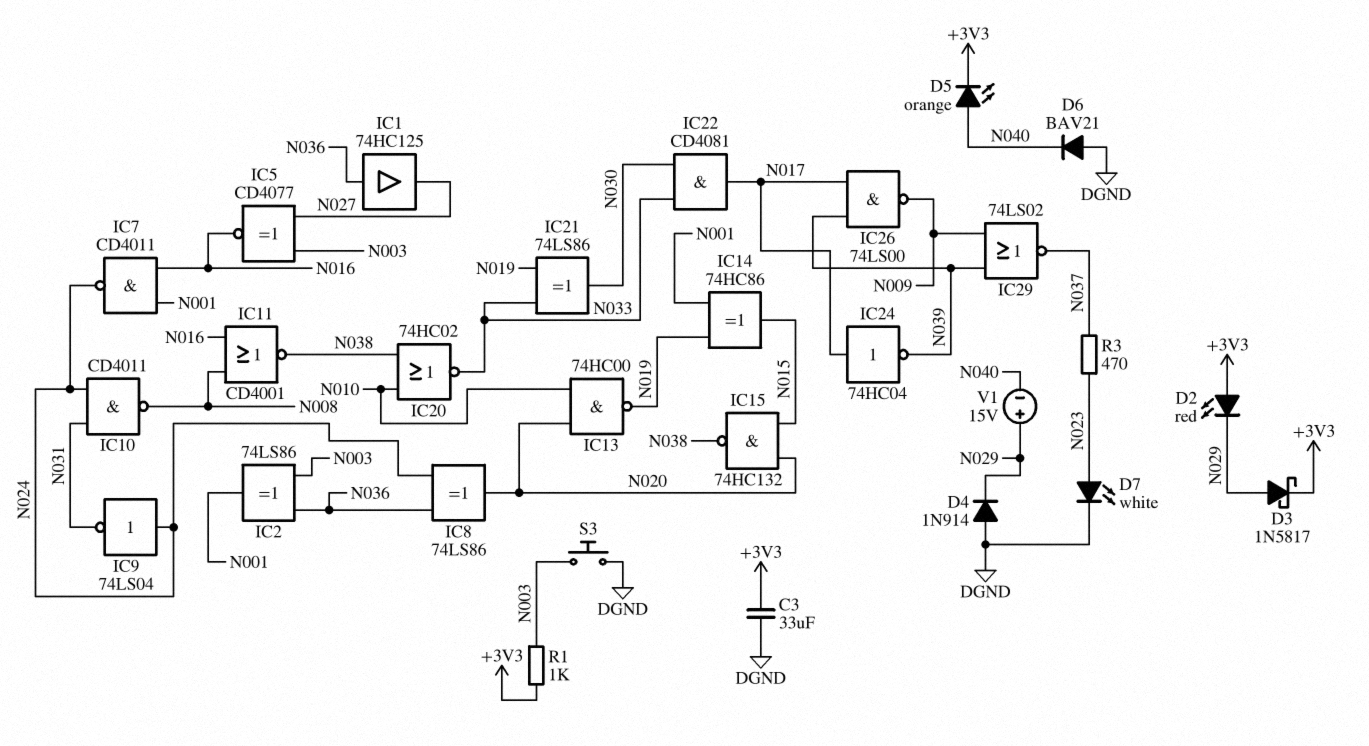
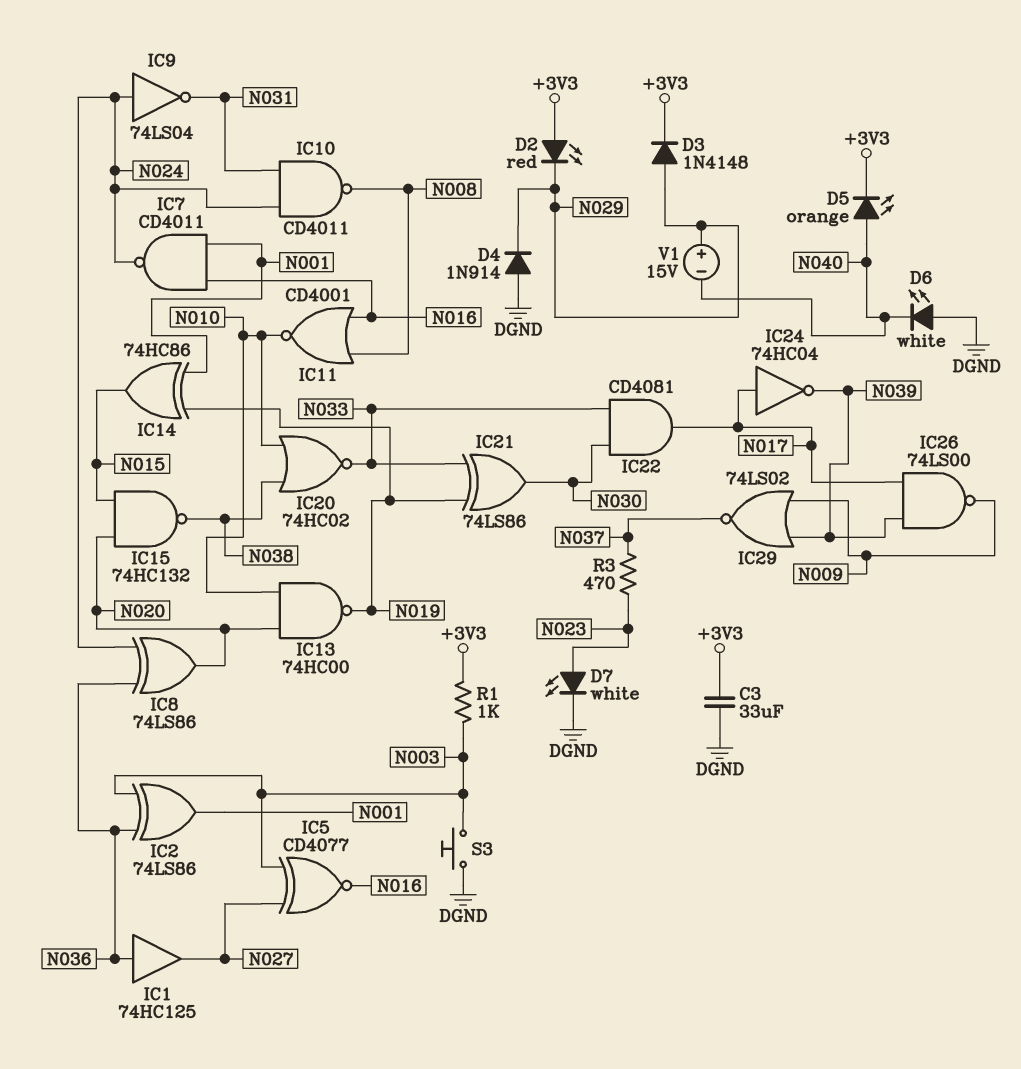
D3: schottky 1N5817 (A N029, K +3V3) -> diode 1N4148 (A N029, K +3V3)
D6: diode BAV21 (A DGND, K N040) -> LED white (A DGND, K N040)
IC11: NOR CD4001 (in N008, in N016, out N038) -> NOR CD4001 (in N008, in N016, out N010)

